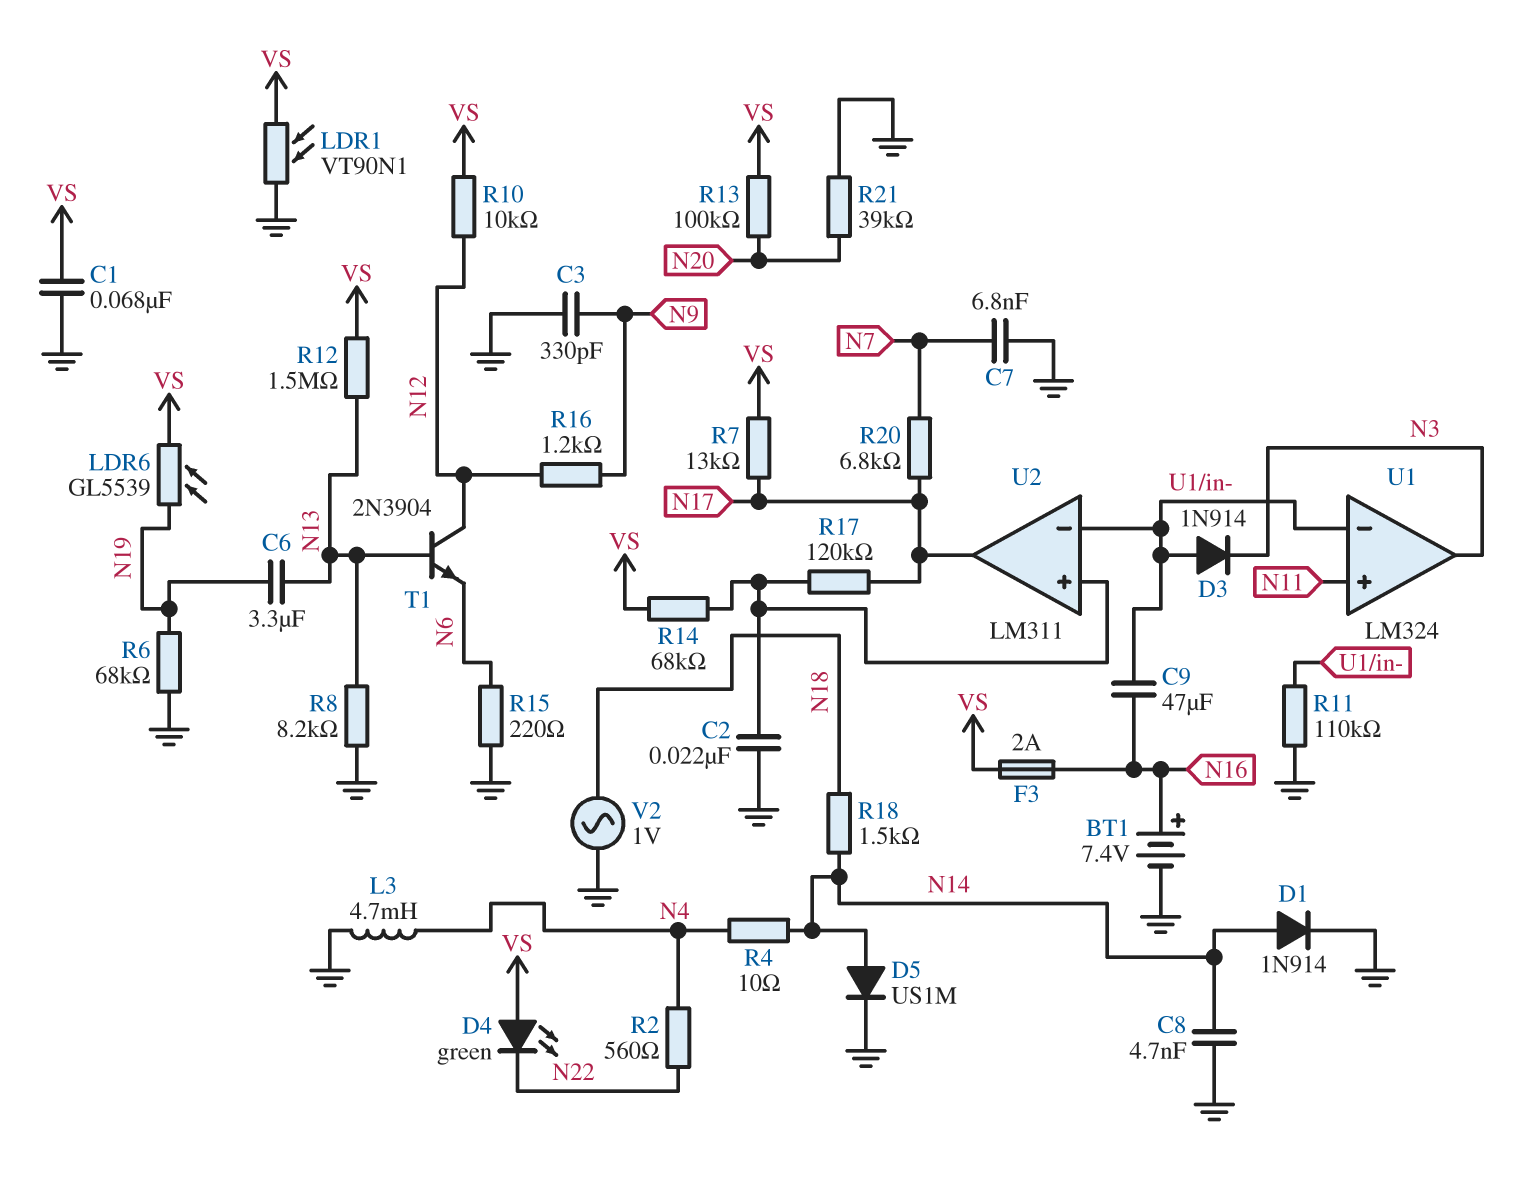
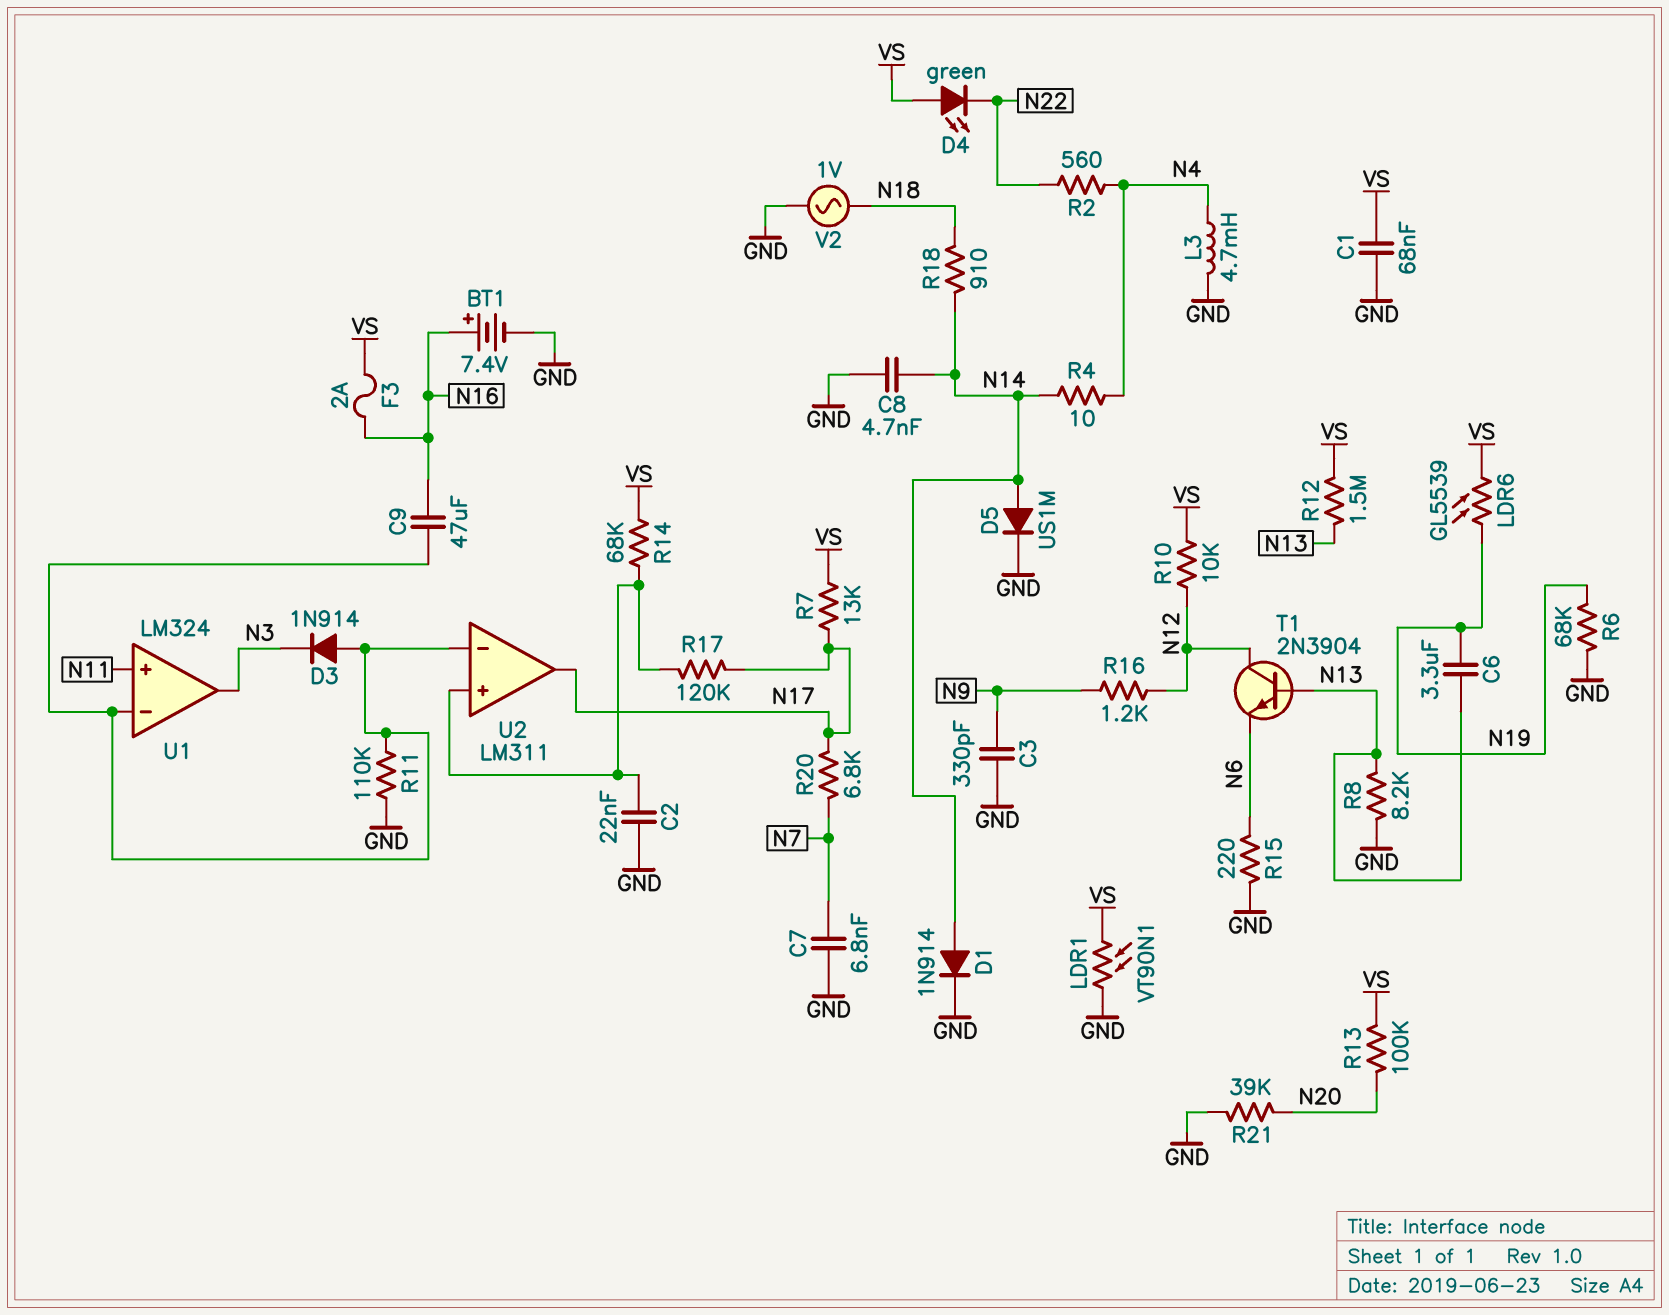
R18: 1.5k (N14, N18) -> 910 (N14, N18)

